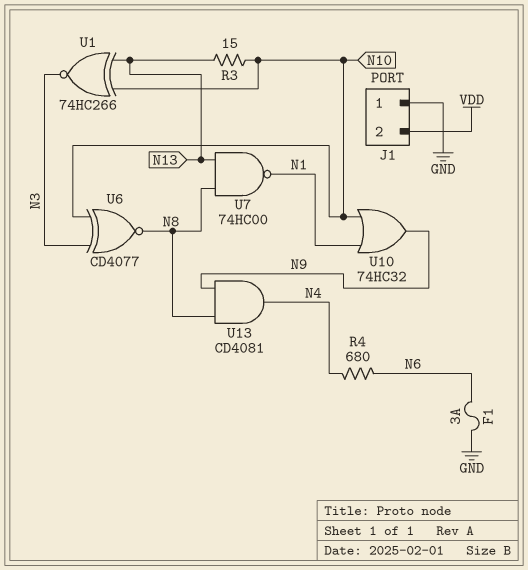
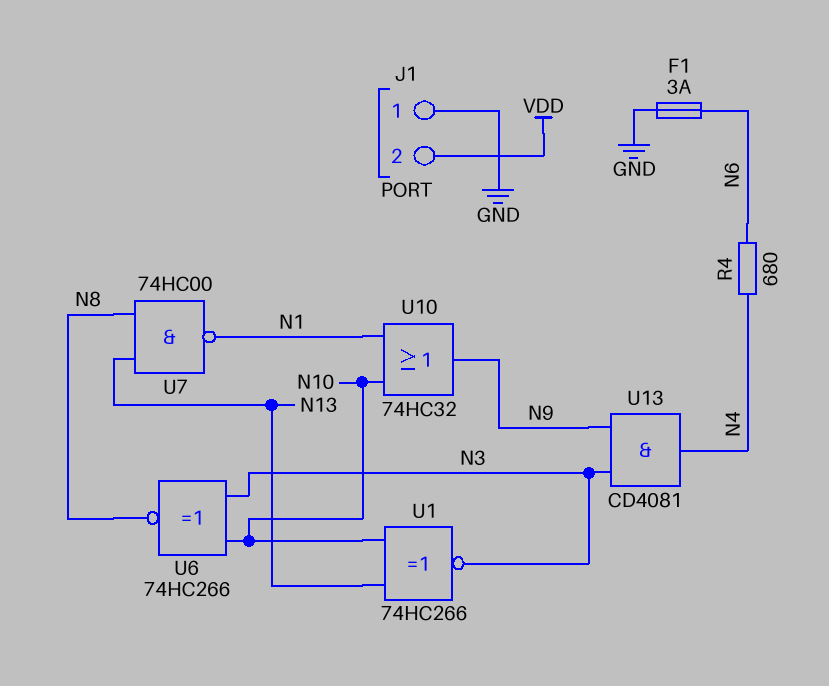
R3: 15 (N10, N13) -> none
U6: XNOR CD4077 (in N3, in N10, out N8) -> XNOR 74HC266 (in N3, in N10, out N8)
U13: AND CD4081 (in N8, in N9, out N4) -> AND CD4081 (in N3, in N9, out N4)

